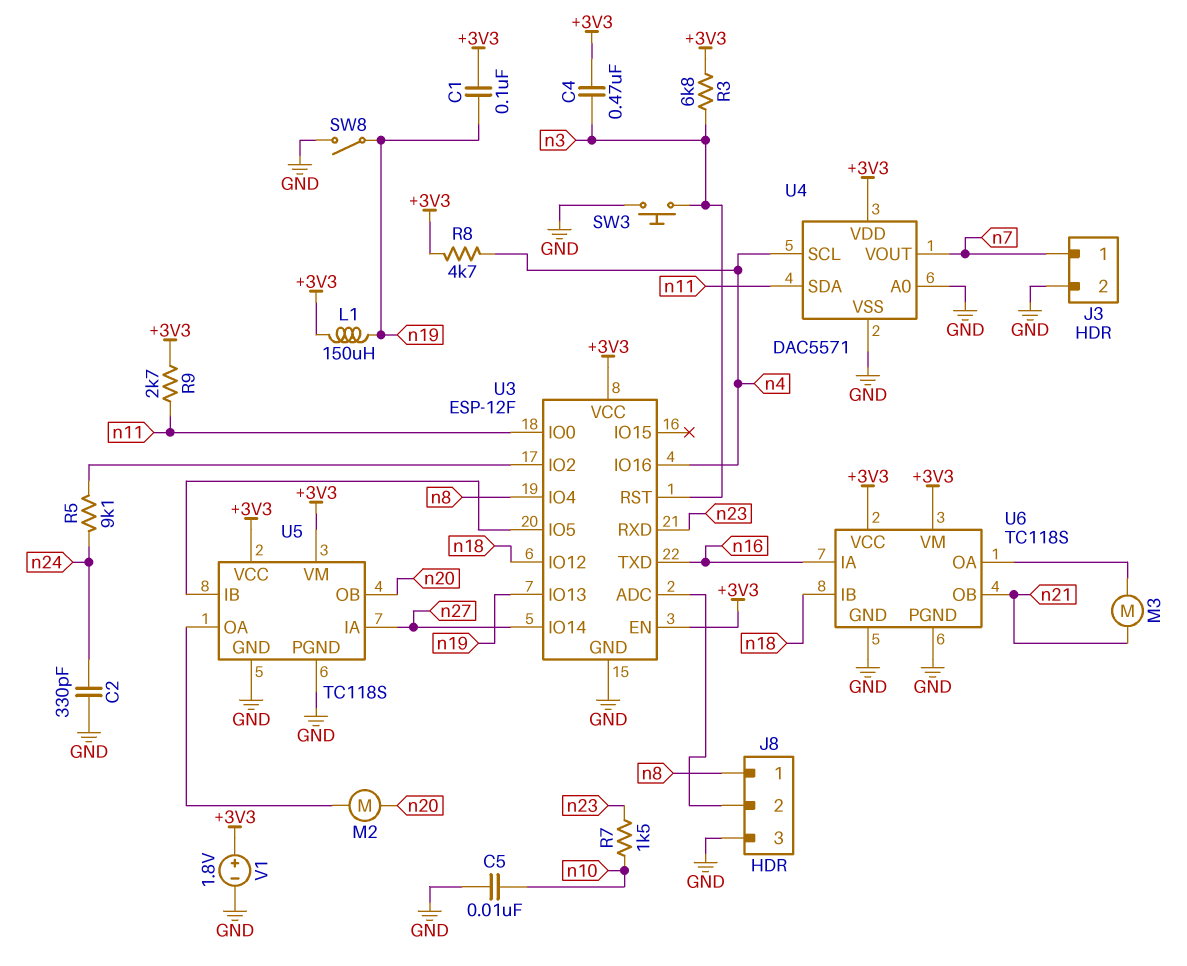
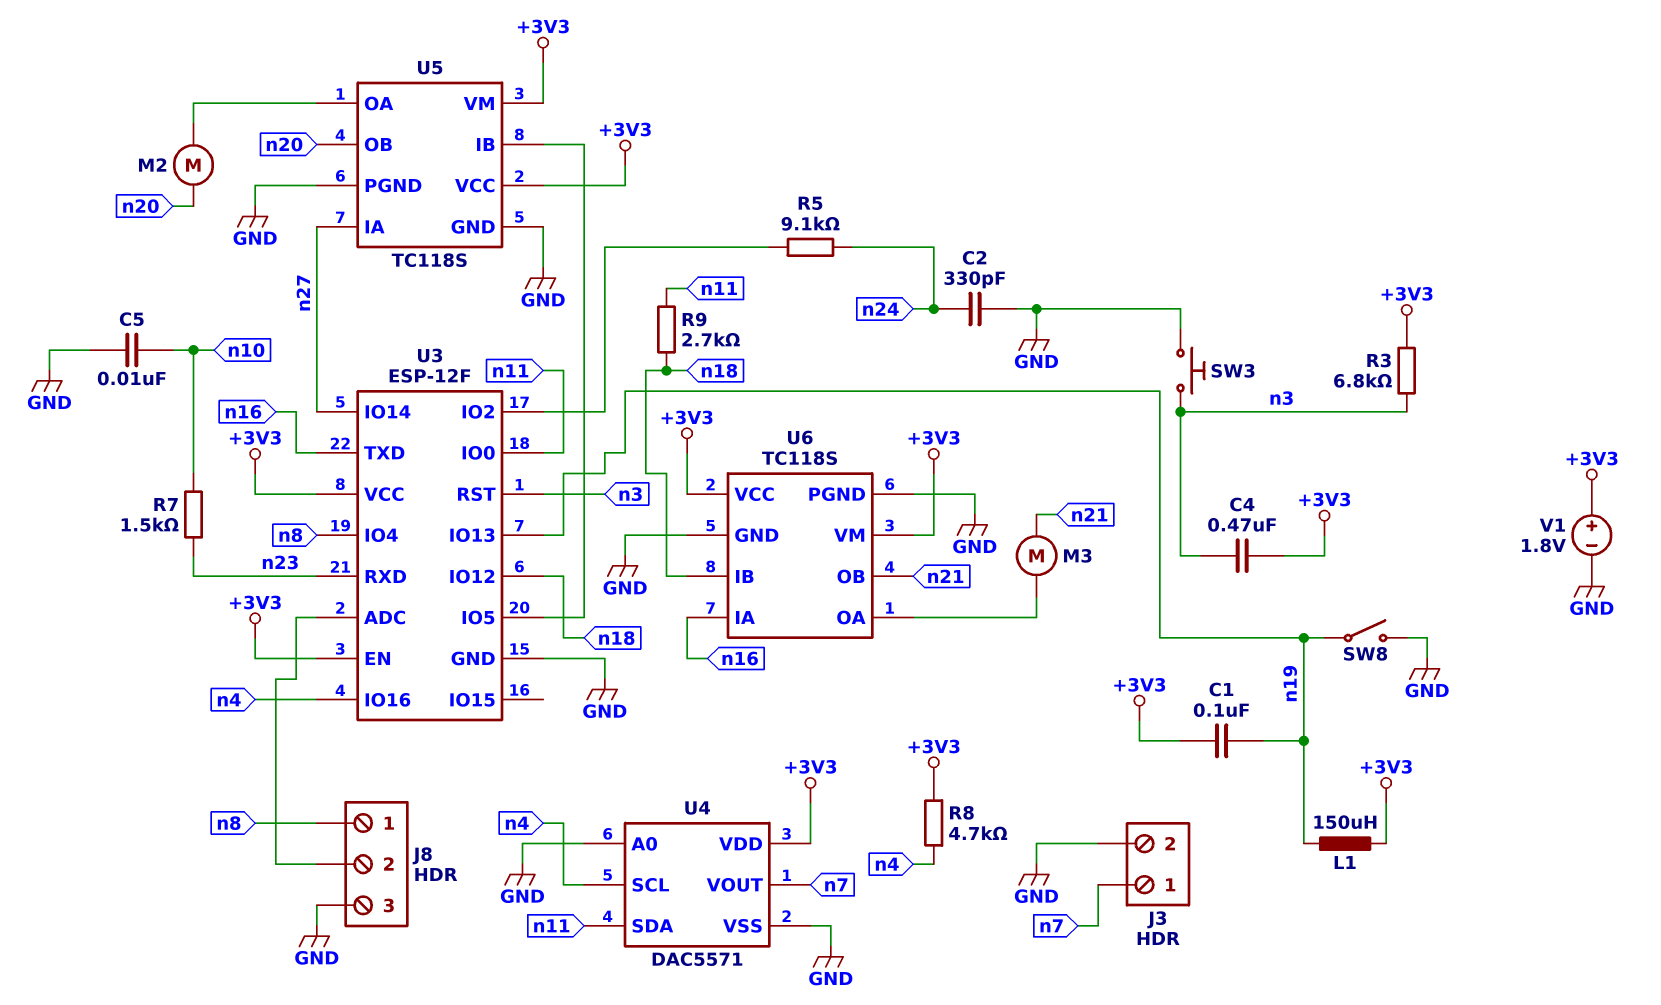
R9: 2.7k (+3V3, n11) -> 2.7k (n11, n18)

